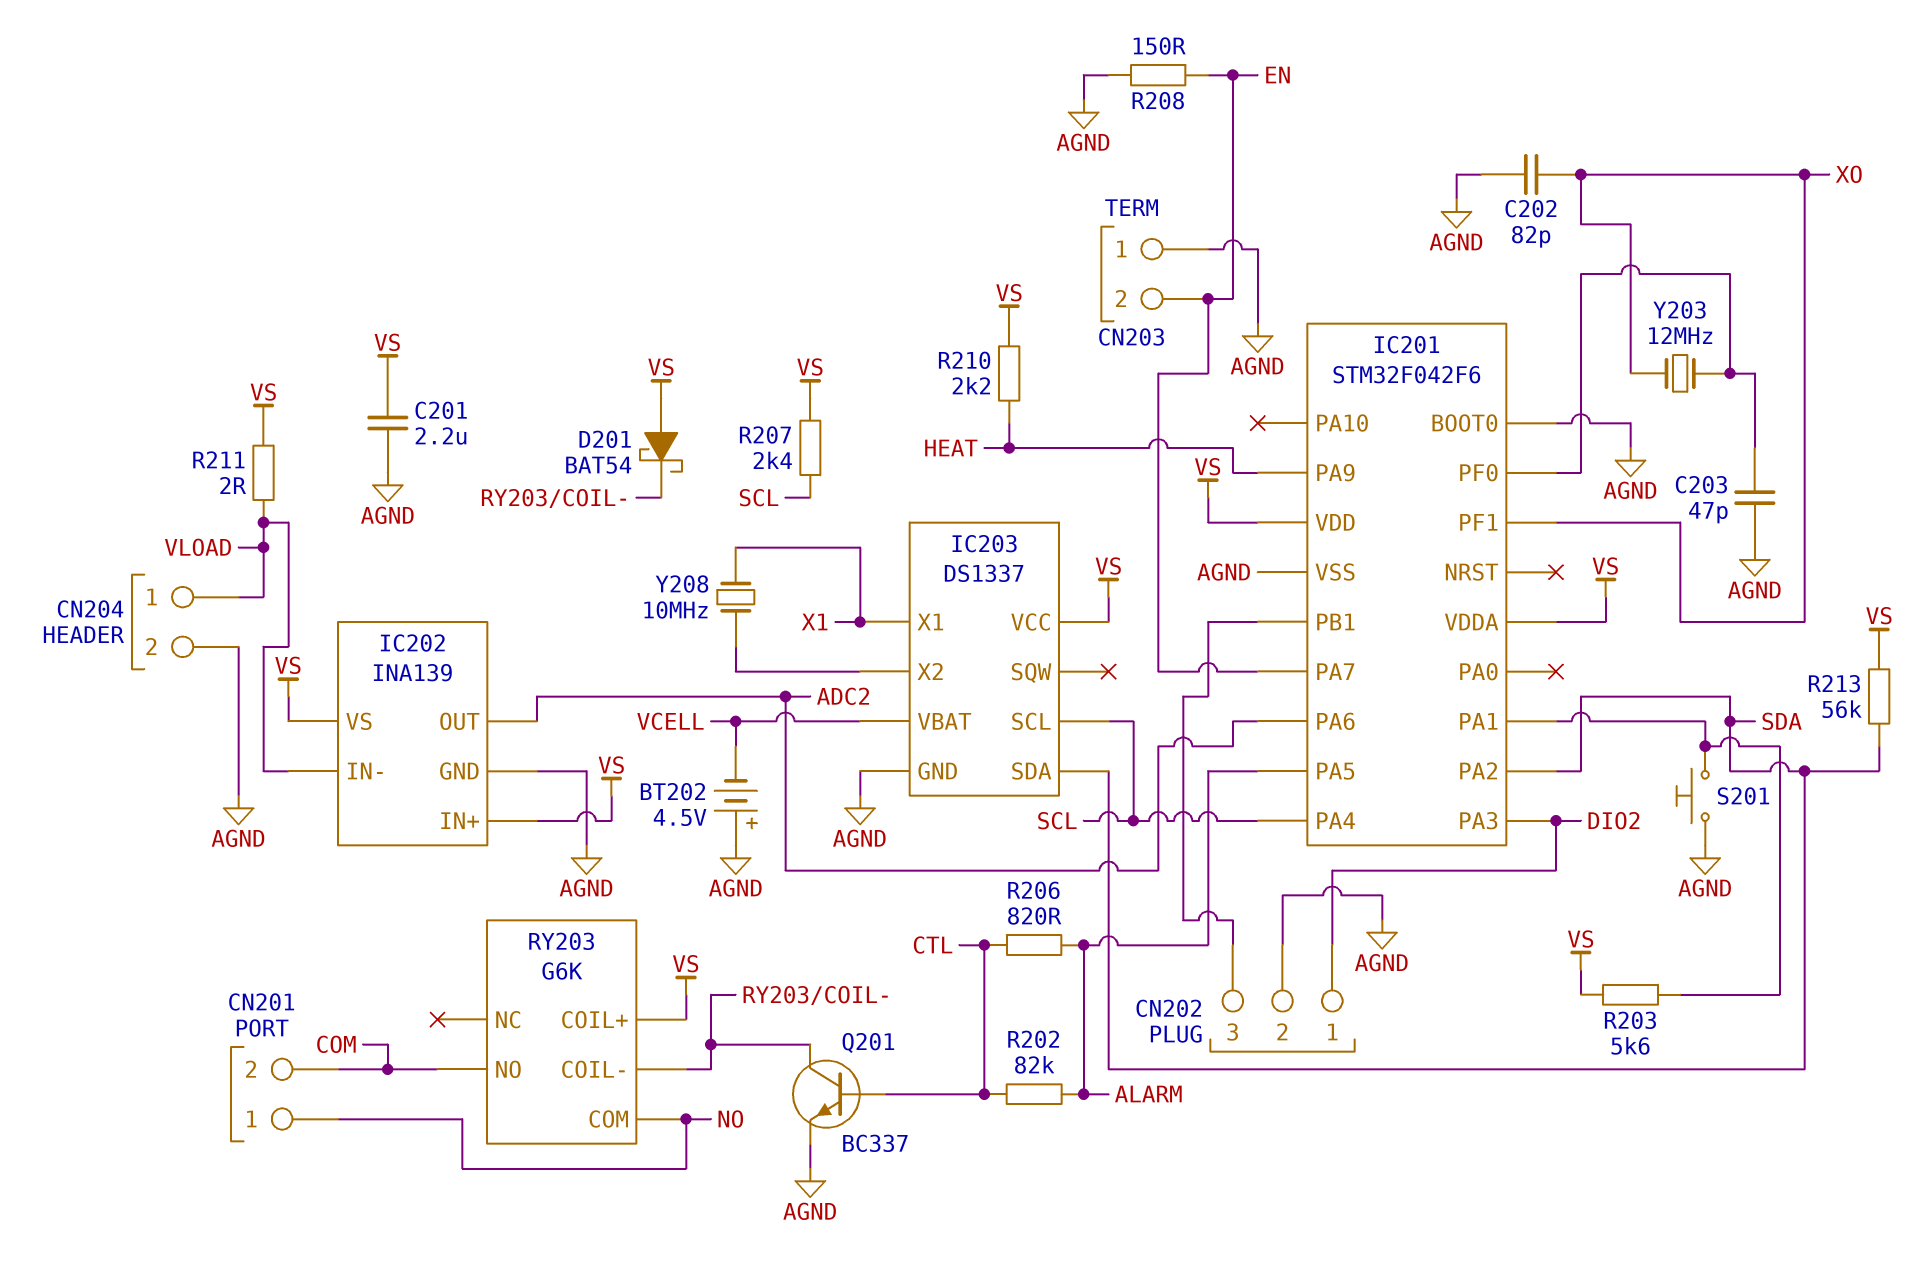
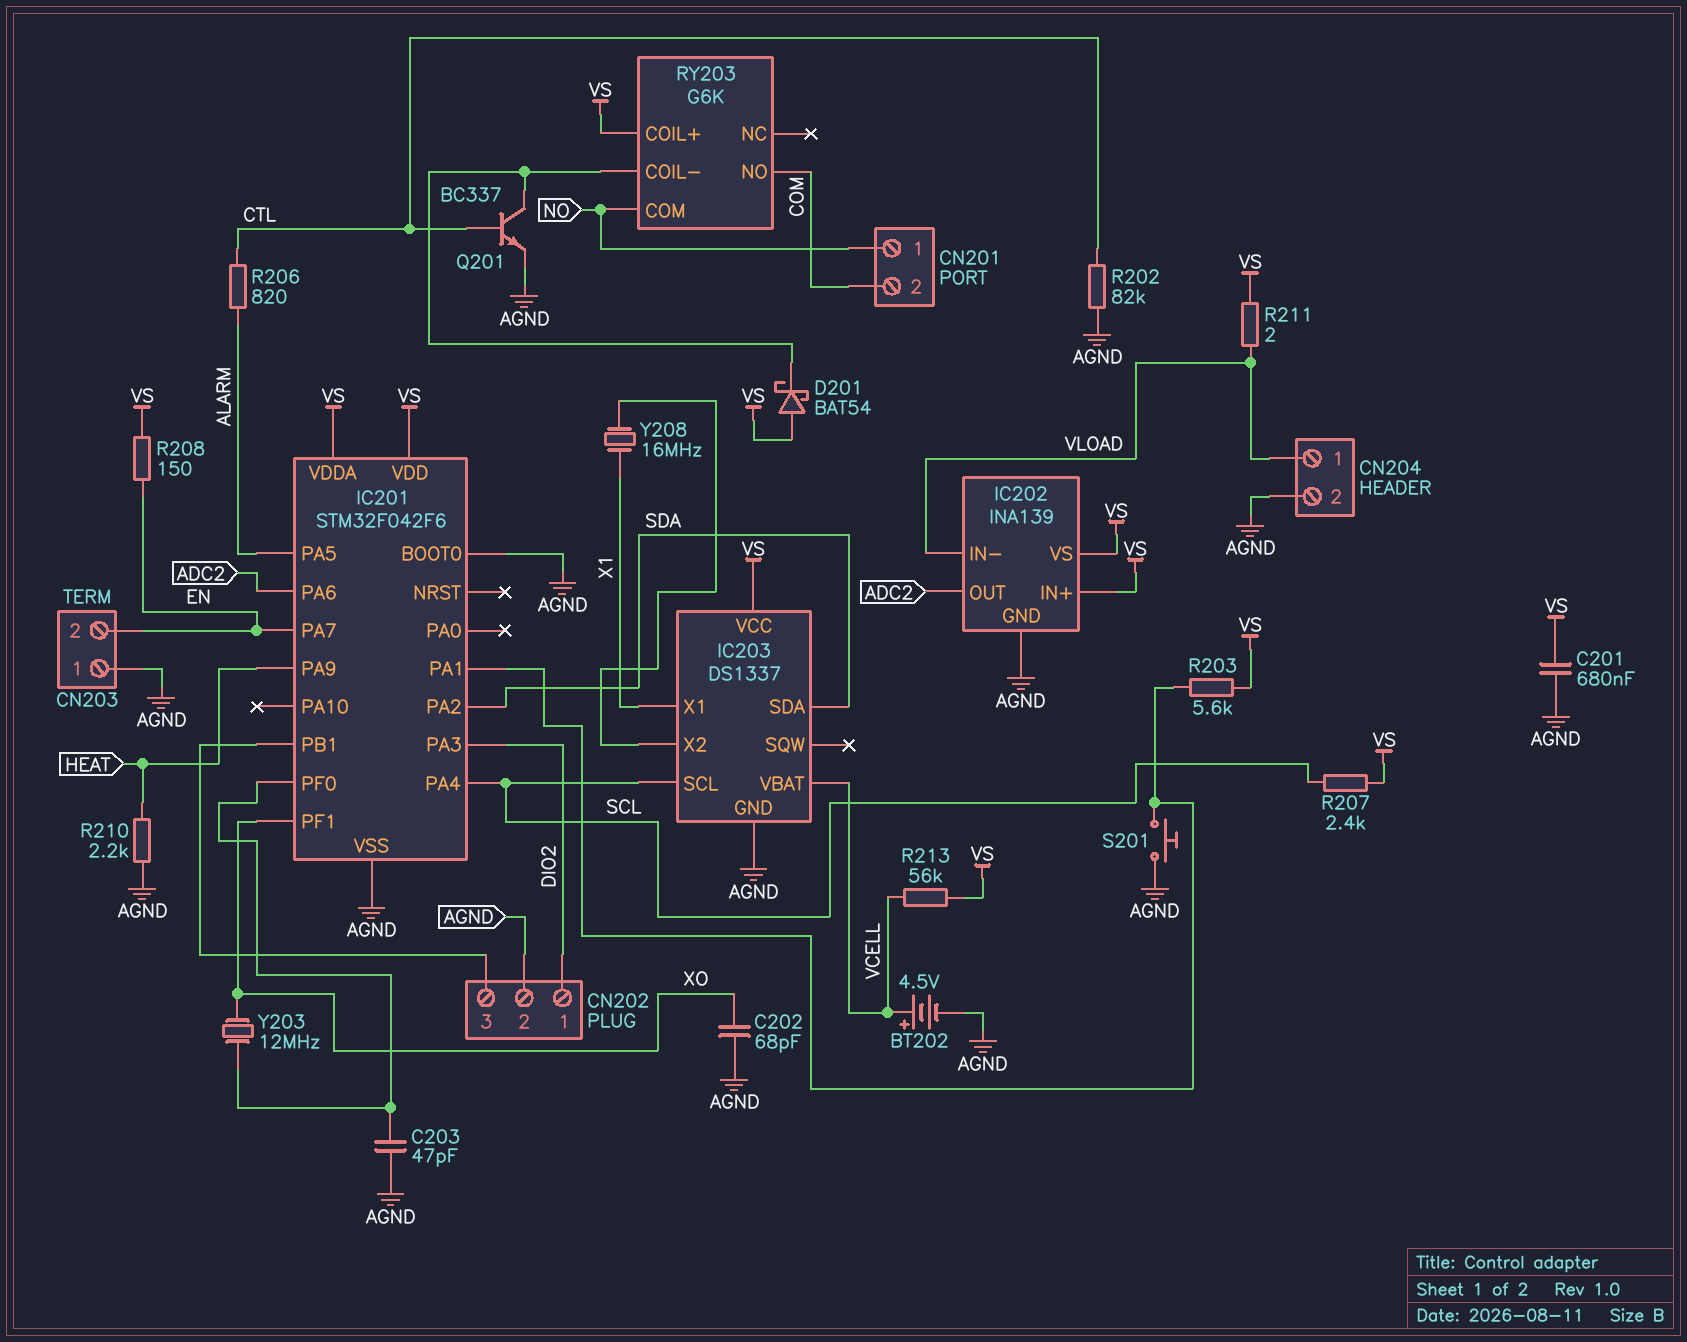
BT202: 4.5V (plus AGND, minus VCELL) -> 4.5V (plus VCELL, minus AGND)
C201: 2.2uF (AGND, VS) -> 680nF (AGND, VS)
C202: 82pF (AGND, XO) -> 68pF (AGND, XO)
R202: 82k (ALARM, CTL) -> 82k (AGND, CTL)
R208: 150 (AGND, EN) -> 150 (EN, VS)
R210: 2.2k (HEAT, VS) -> 2.2k (AGND, HEAT)
R213: 56k (SDA, VS) -> 56k (VCELL, VS)
Y208: 10MHz (IC203/X2, X1) -> 16MHz (IC203/X2, X1)

